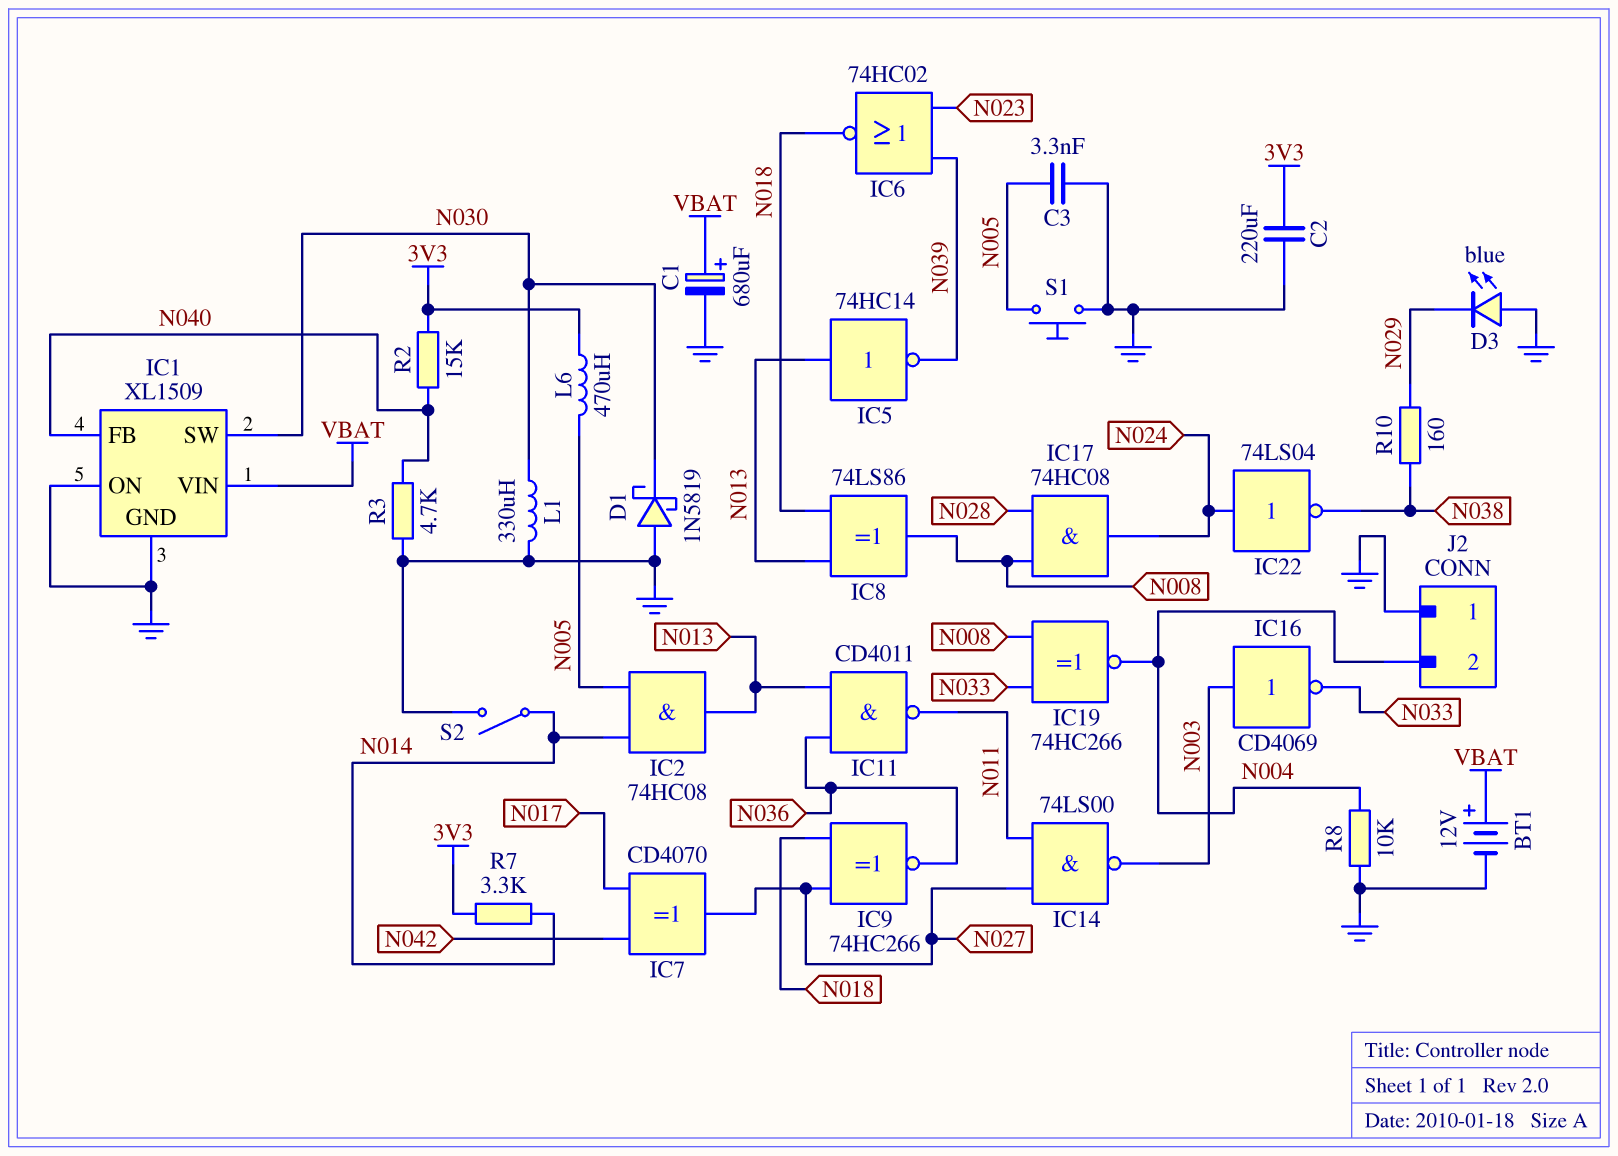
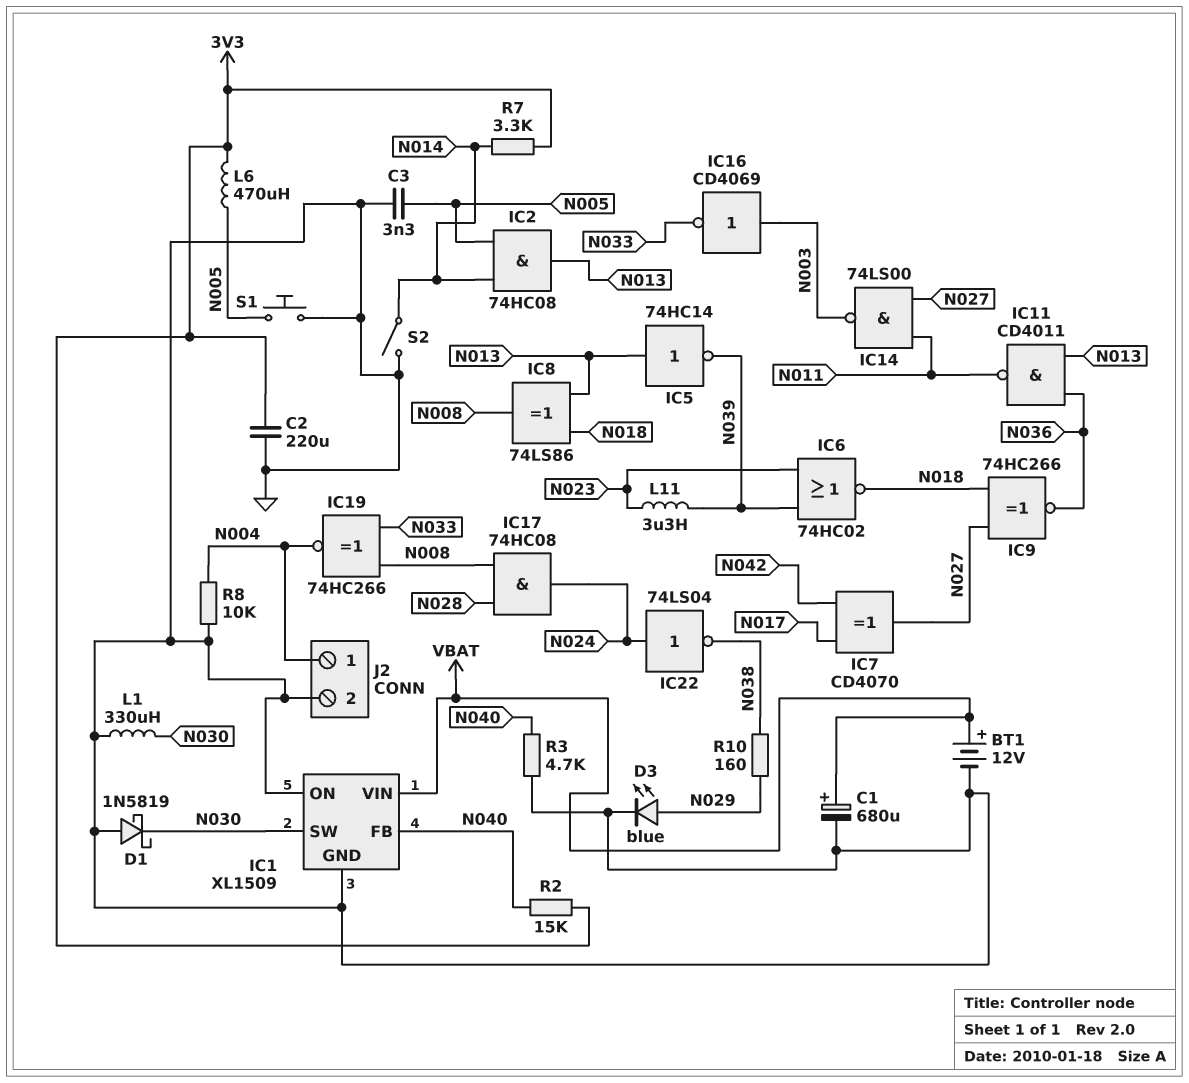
D3: LED blue (A GND, K N029) -> LED blue (A N029, K GND)
J2 pin 1: GND -> N004
J2 pin 2: N004 -> GND
L11: none -> 3.3uH (N023, N039)

